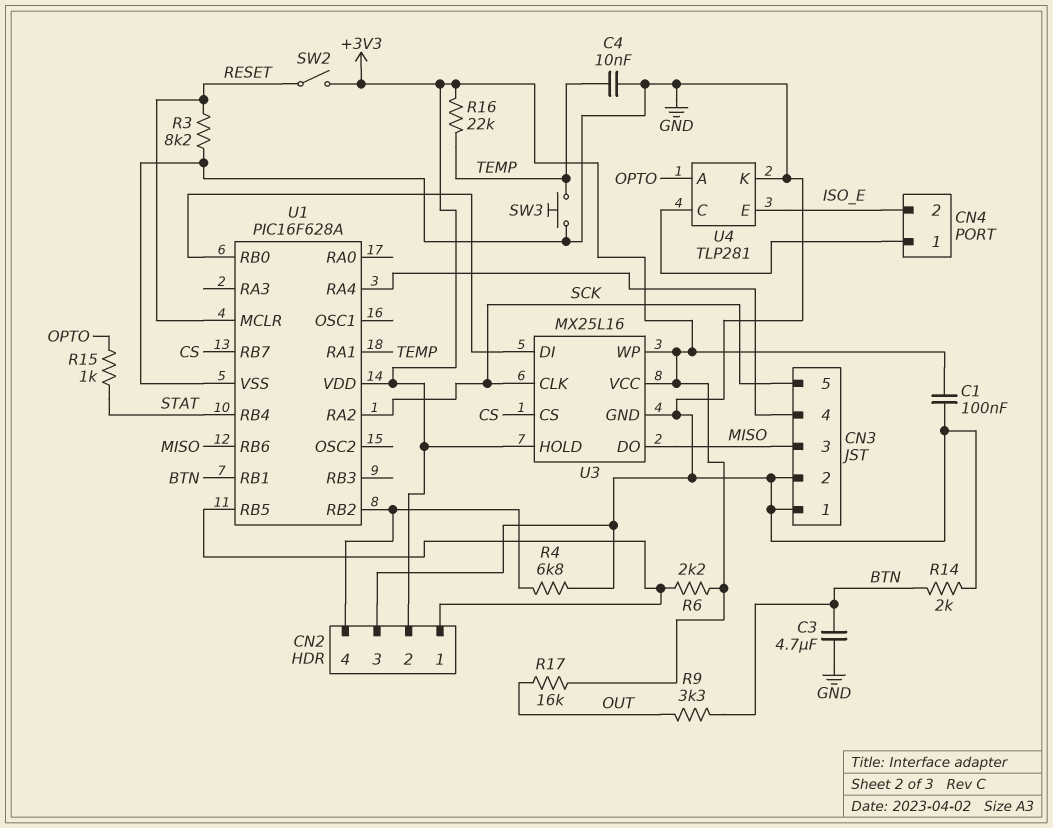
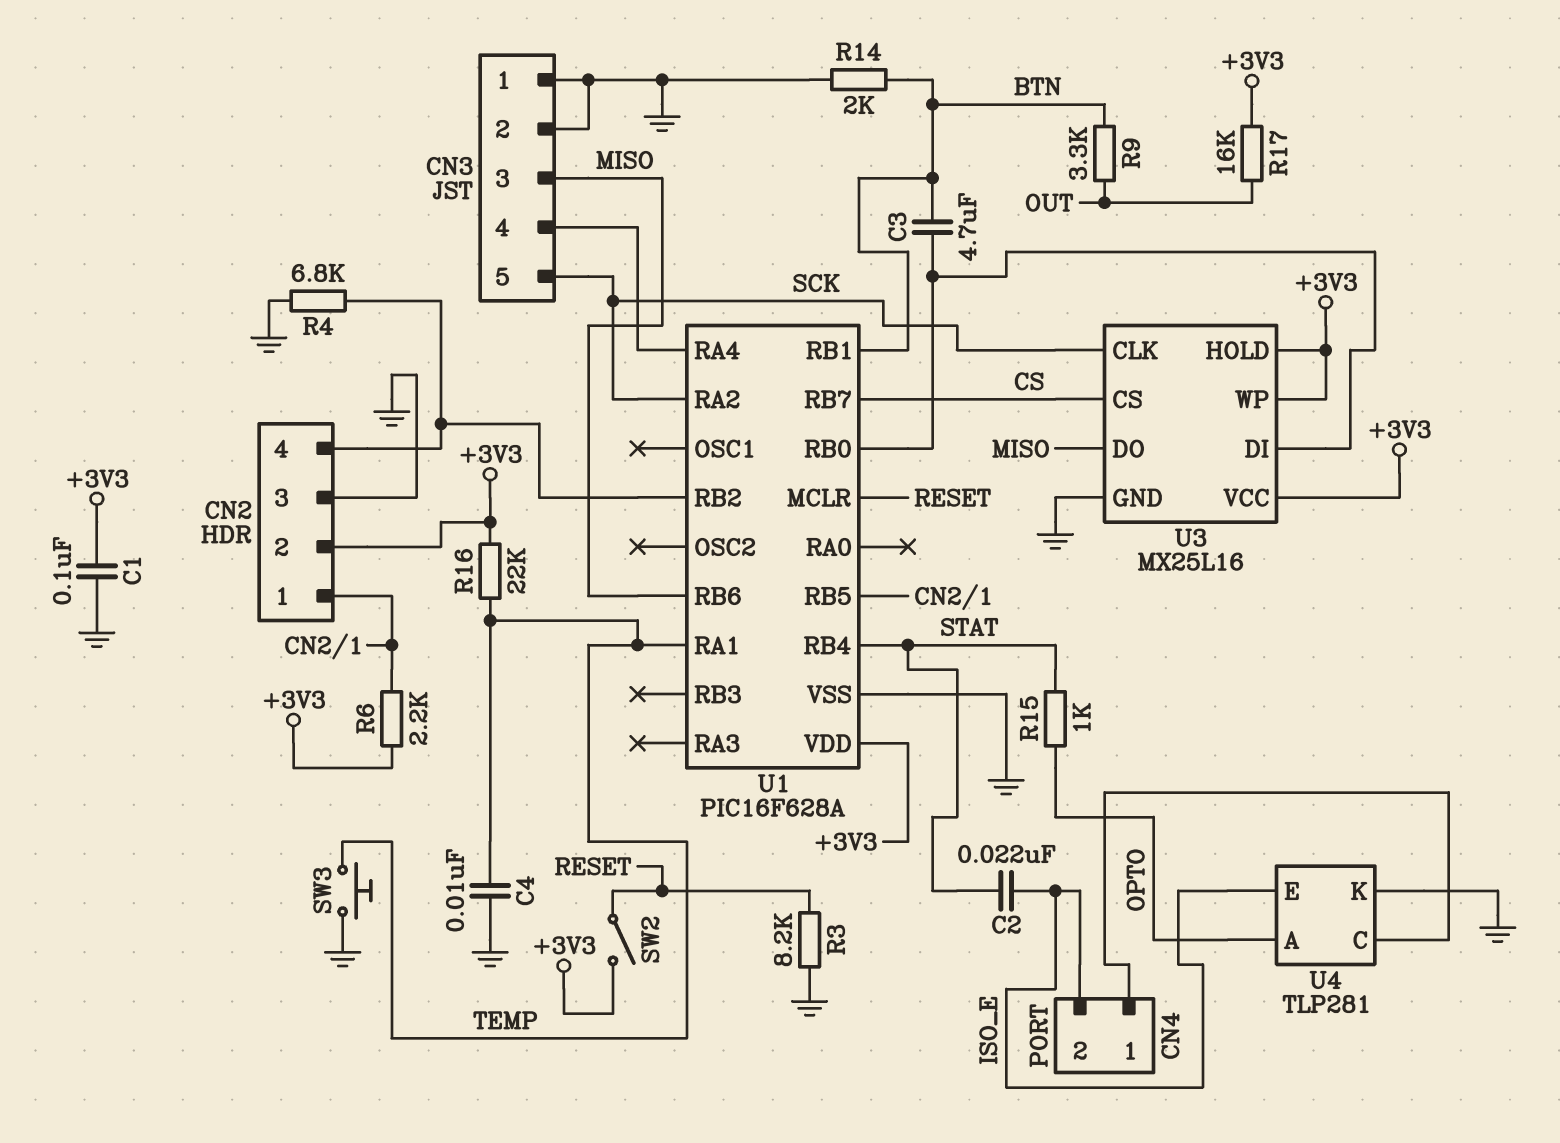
C2: none -> 22nF (ISO_E, STAT)
C3: 4.7uF (BTN, GND) -> 4.7uF (BTN, U1/RB0)

